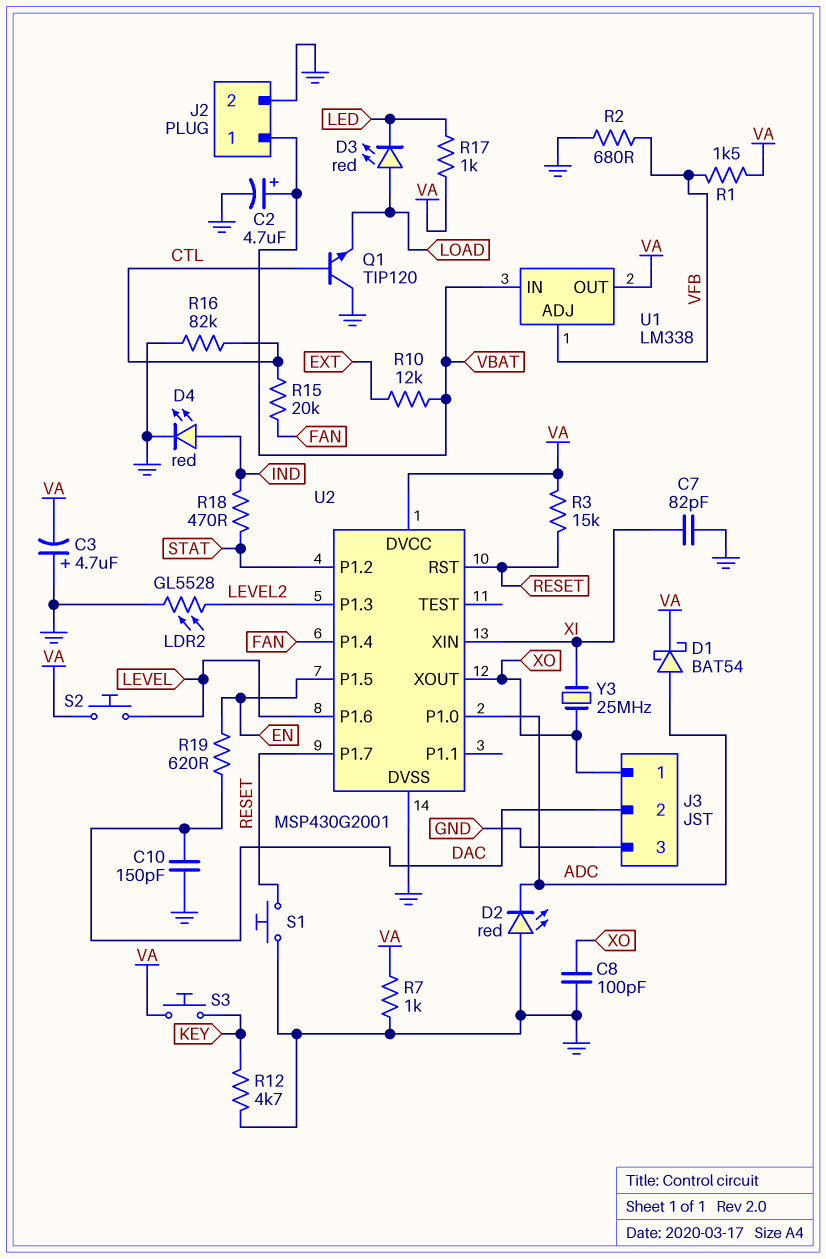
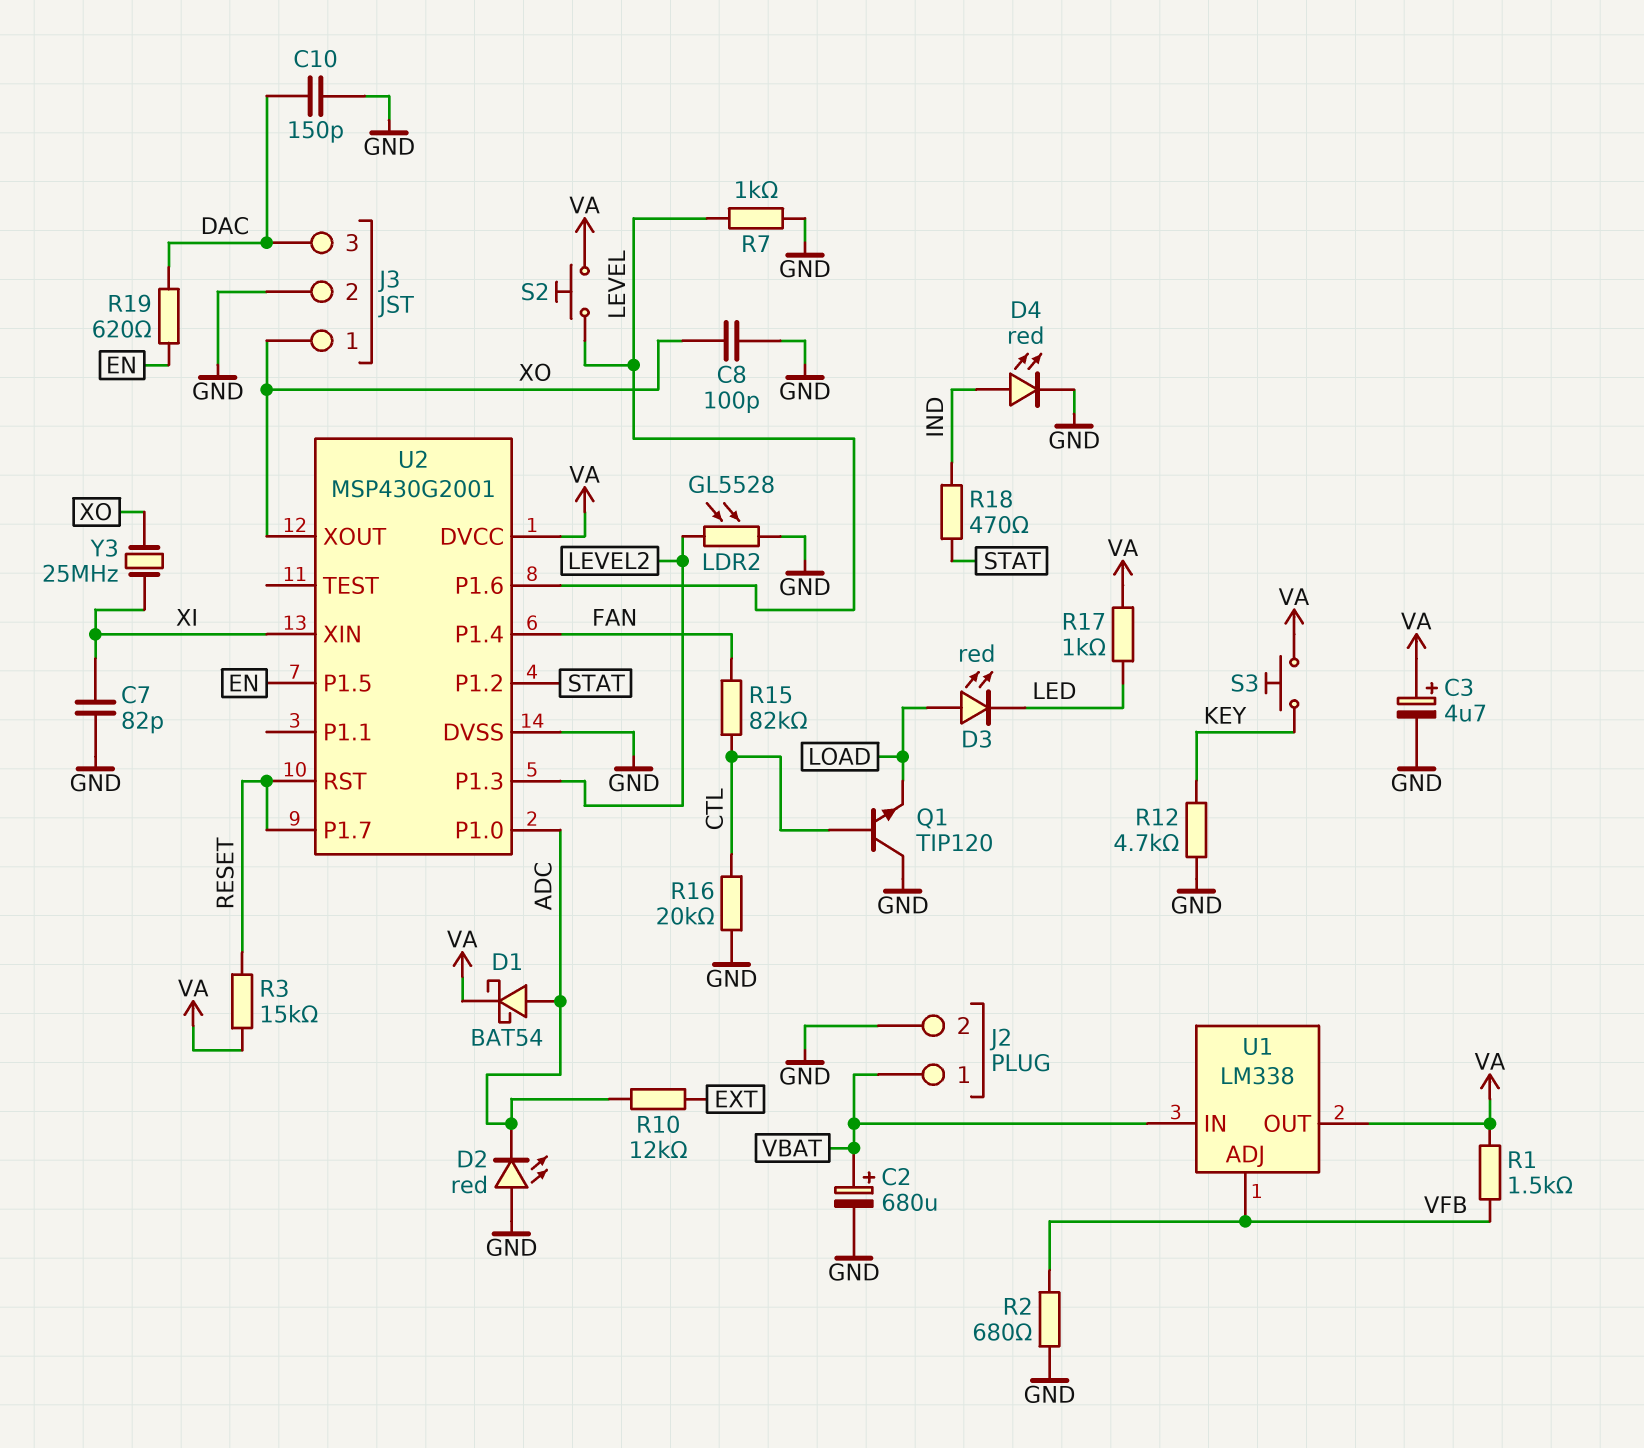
C2: 4.7uF (plus VBAT, minus GND) -> 680uF (plus VBAT, minus GND)
C3: 4.7uF (plus GND, minus VA) -> 4.7uF (plus VA, minus GND)
J3 pin 2: DAC -> GND
J3 pin 3: GND -> DAC
R7: 1k (GND, VA) -> 1k (GND, LEVEL)
R10: 12k (EXT, VBAT) -> 12k (ADC, EXT)
R15: 20k (CTL, FAN) -> 82k (CTL, FAN)
R16: 82k (CTL, GND) -> 20k (CTL, GND)
S1: button (GND, RESET) -> none

